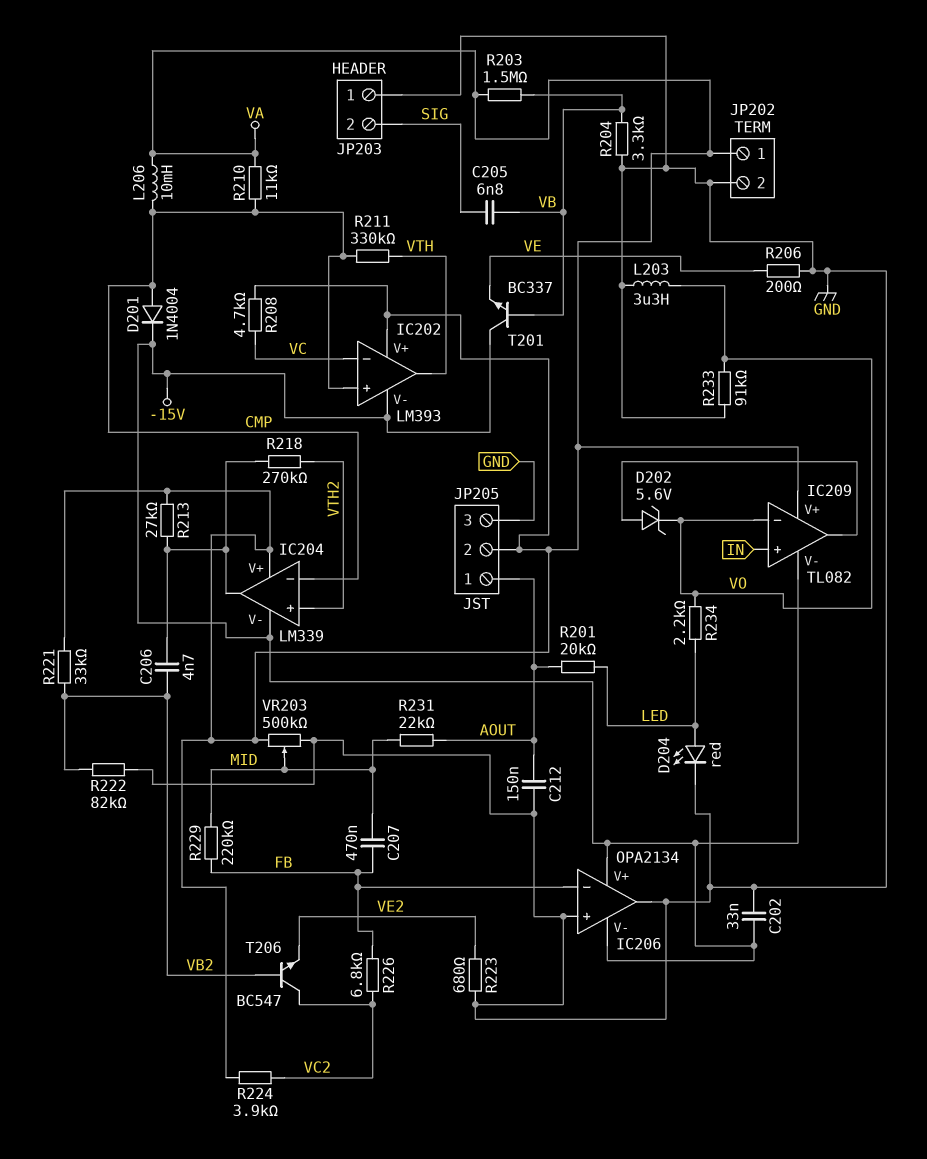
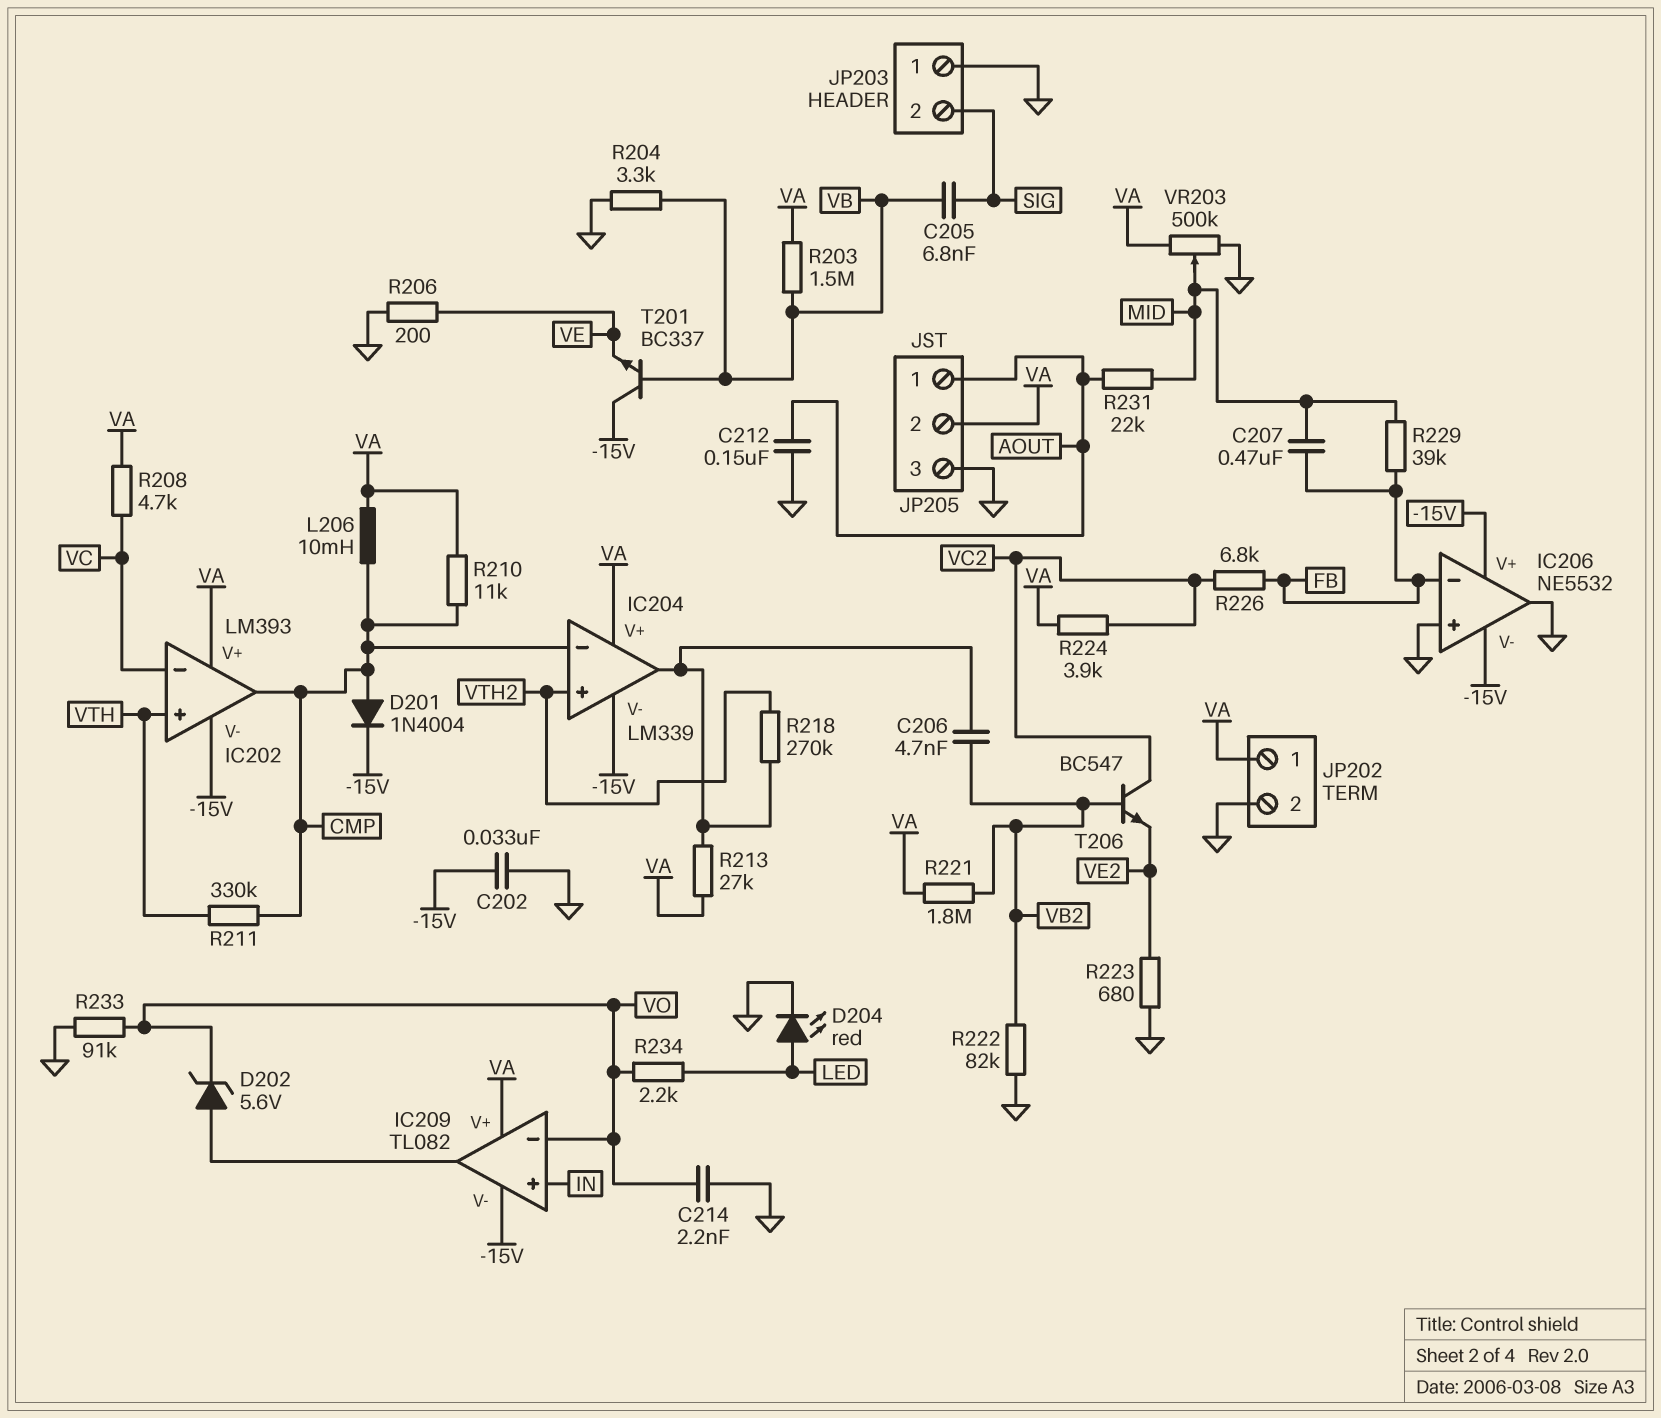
C214: none -> 2.2nF (GND, VO)
IC202 pin in+: CMP -> VTH
IC202 pin out: VTH -> CMP
IC206: OPA2134 -> NE5532
L203: 3.3uH (GND, VO) -> none
R201: 20k (AOUT, LED) -> none
R221: 33k (VA, VB2) -> 1.8M (VA, VB2)
R229: 220k (FB, MID) -> 39k (FB, MID)

